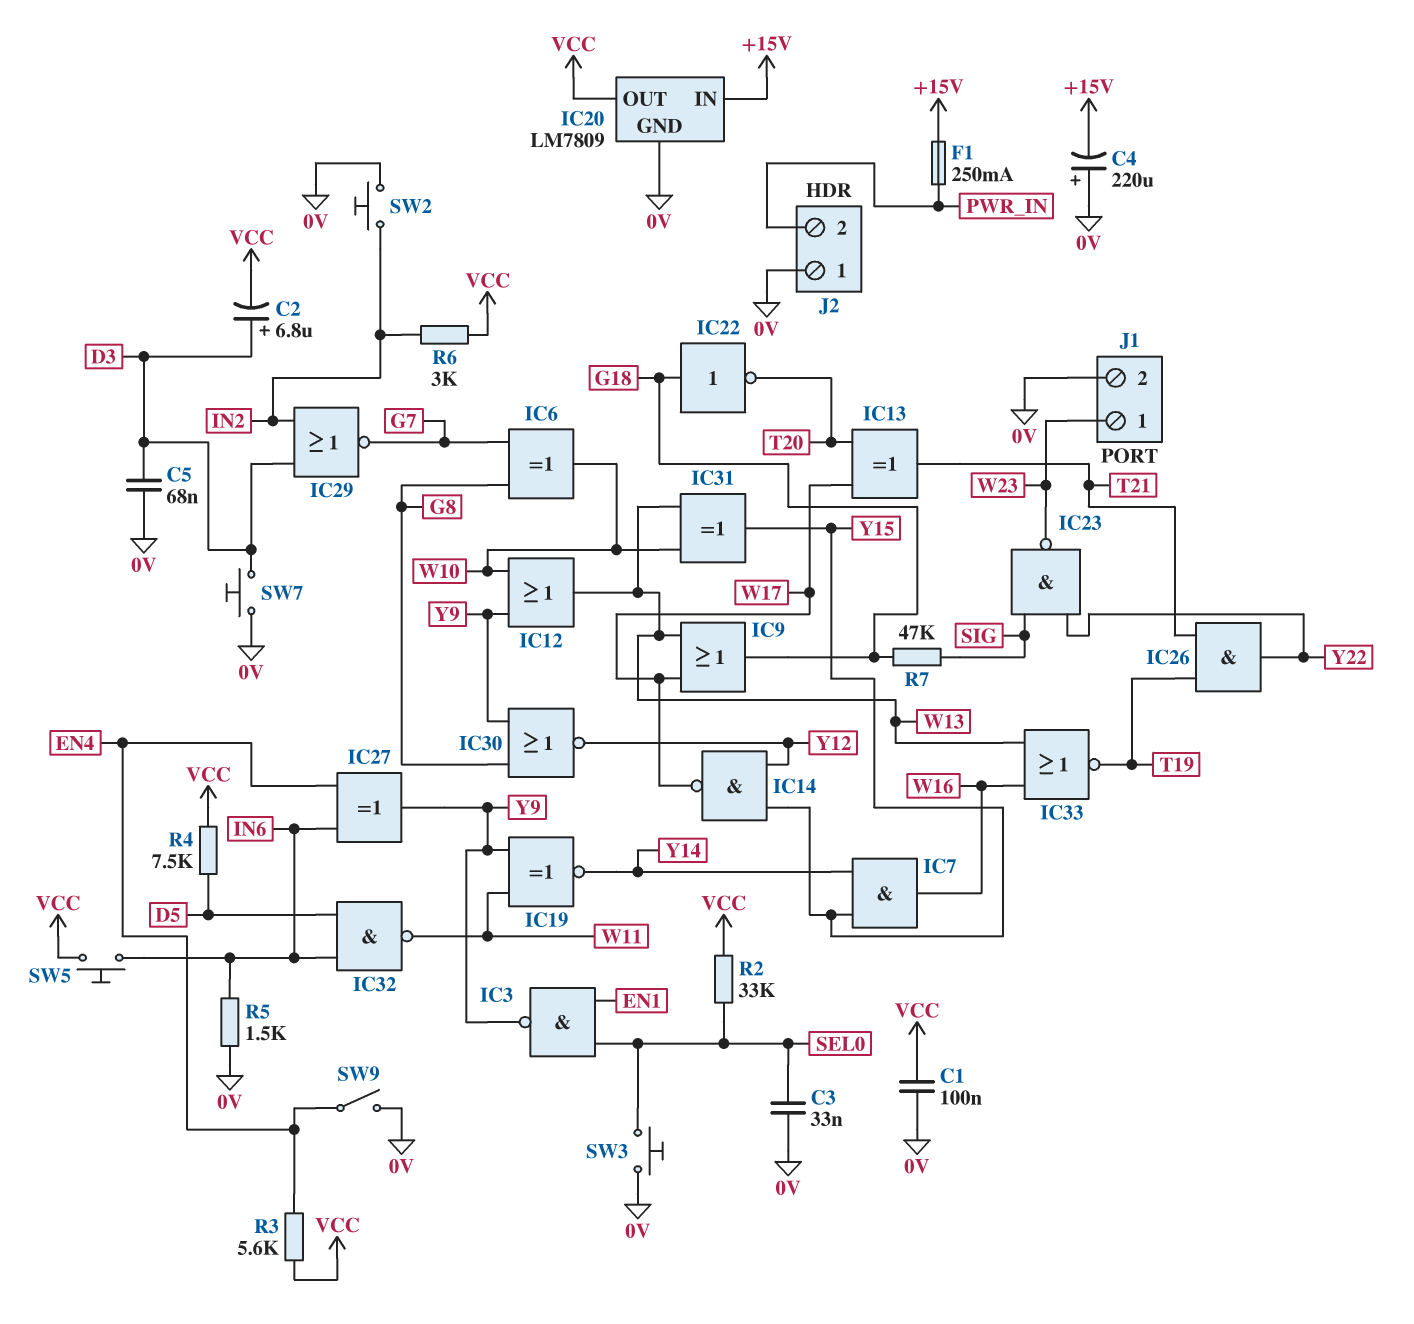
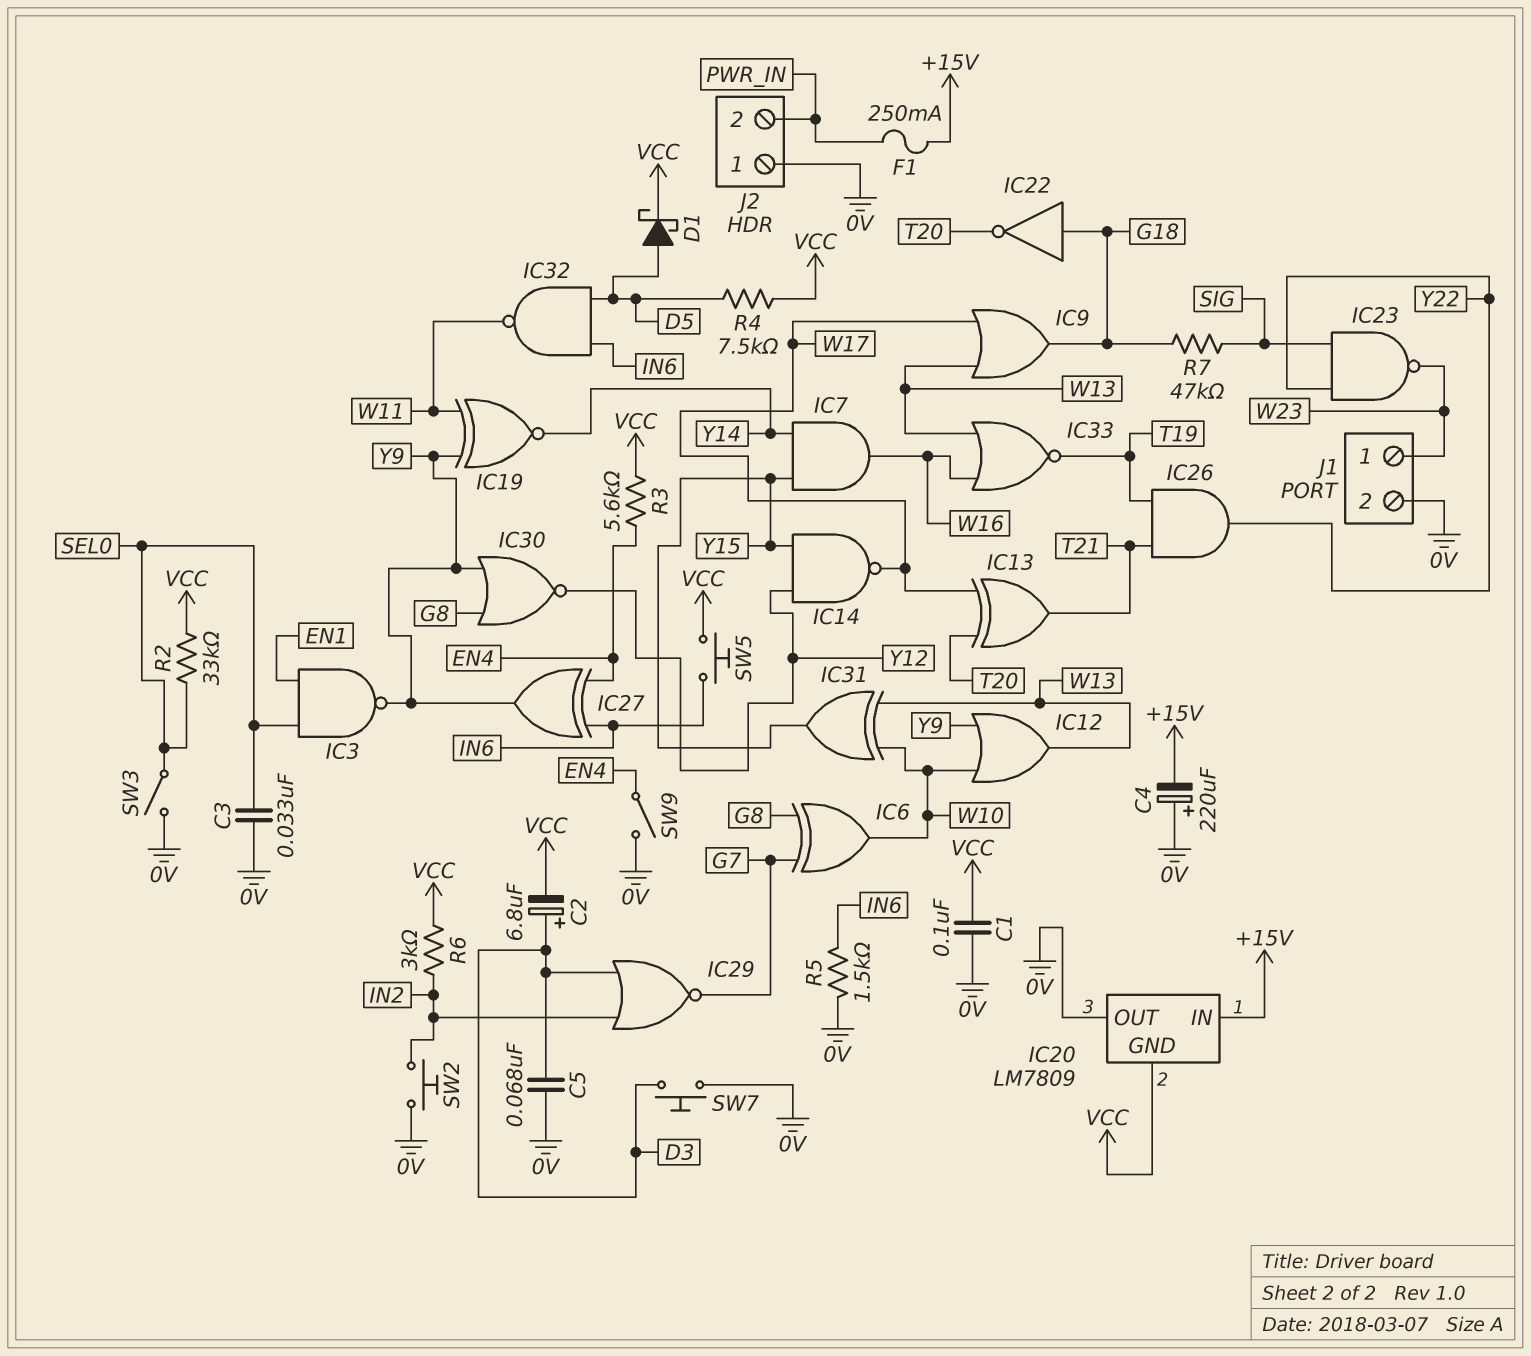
D1: none -> schottky (A D5, K VCC)
IC20 pin GND: 0V -> VCC
IC20 pin OUT: VCC -> 0V
SW3: button (0V, SEL0) -> switch (0V, SEL0)

